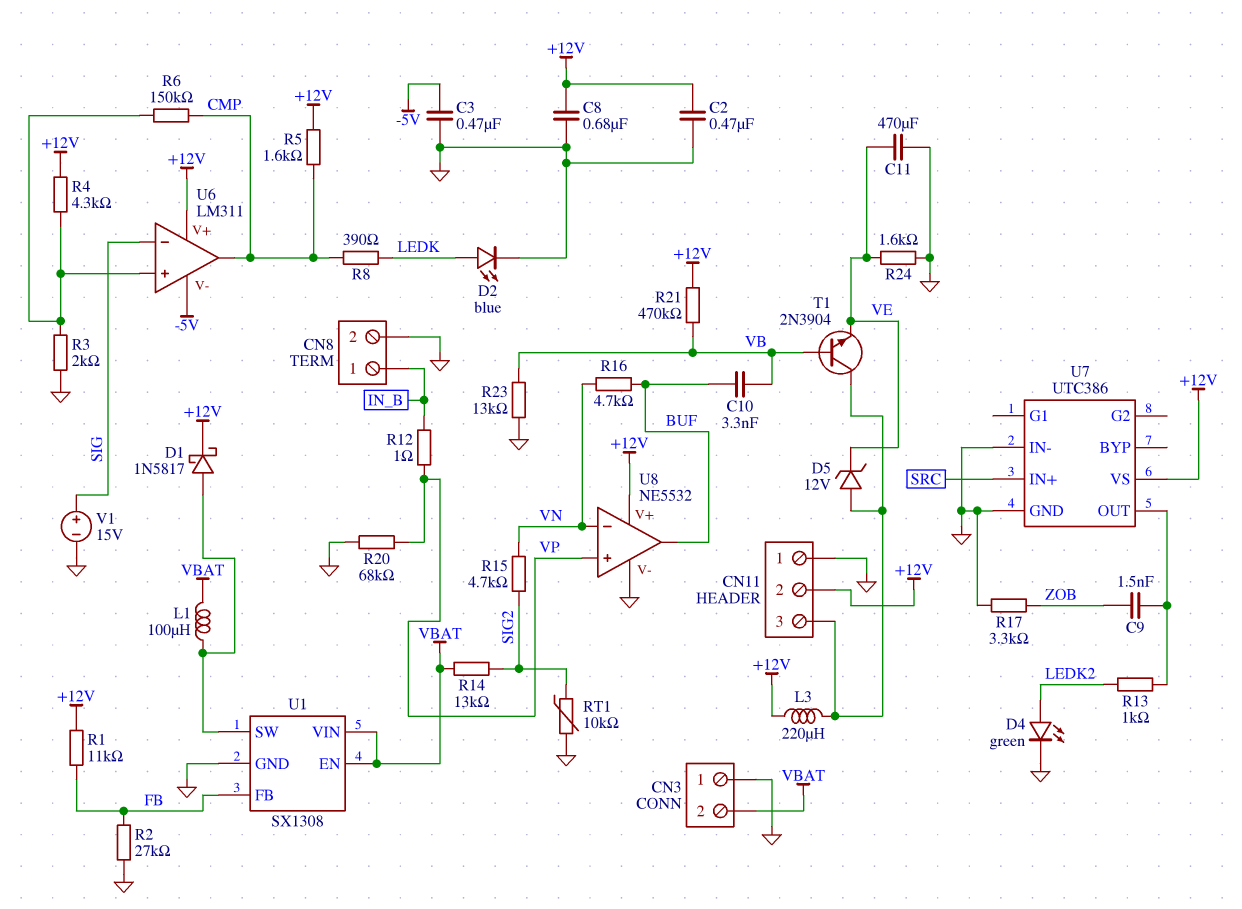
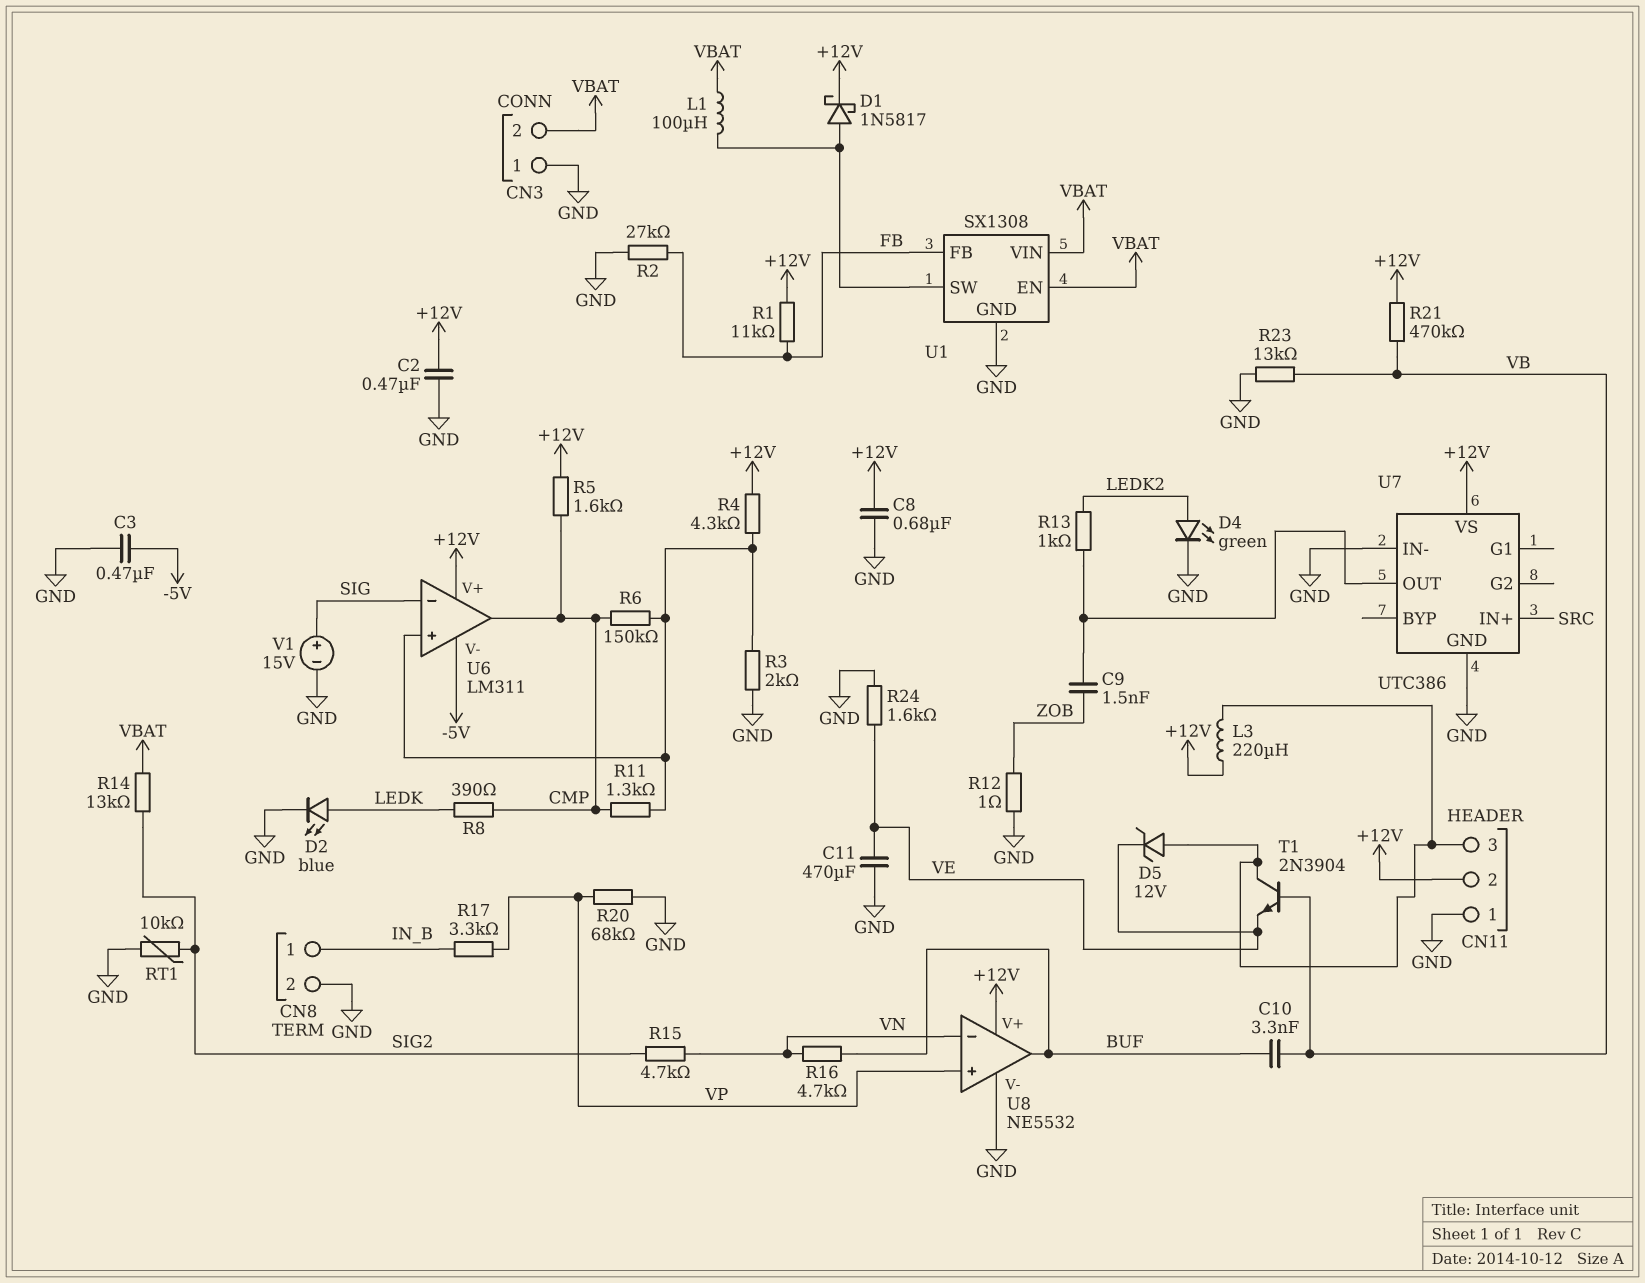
R11: none -> 1.3k (CMP, U6/in+)
R12: 1 (IN_B, VP) -> 1 (GND, ZOB)
R17: 3.3k (GND, ZOB) -> 3.3k (IN_B, VP)

